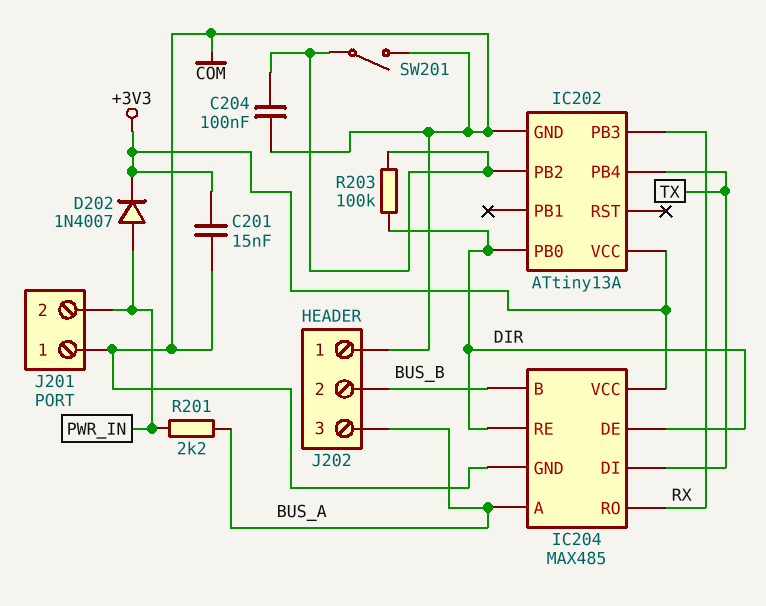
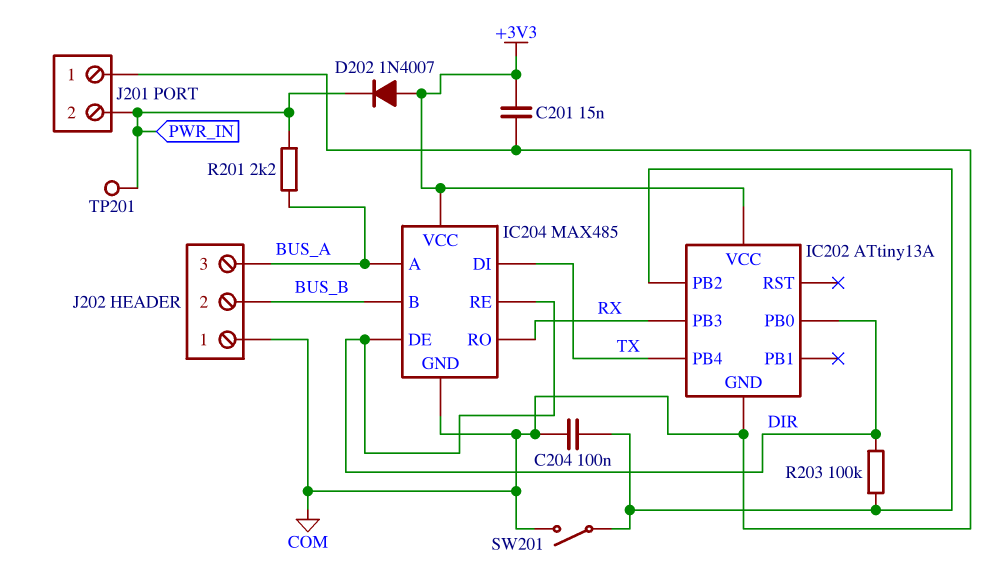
D202: diode 1N4007 (A PWR_IN, K +3V3) -> diode 1N4007 (A +3V3, K PWR_IN)
TP201: none -> test point (PWR_IN)

